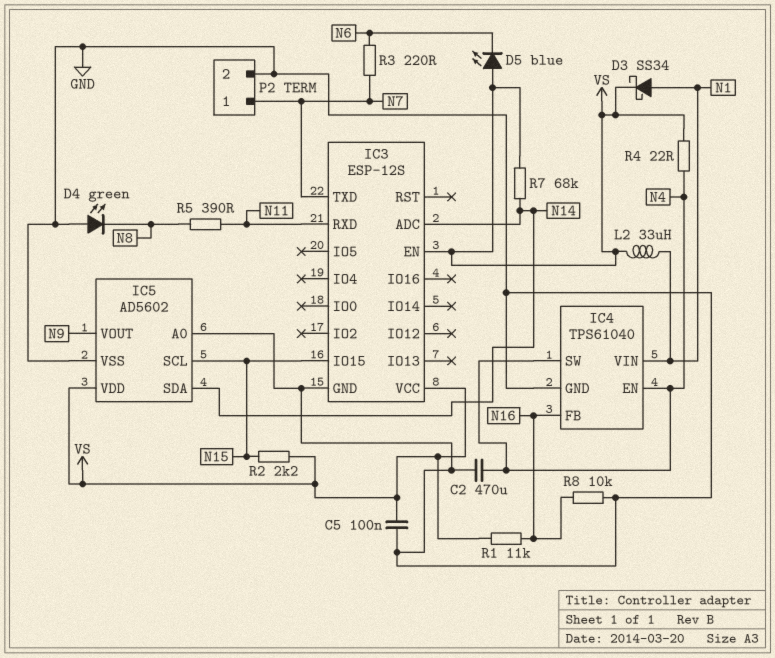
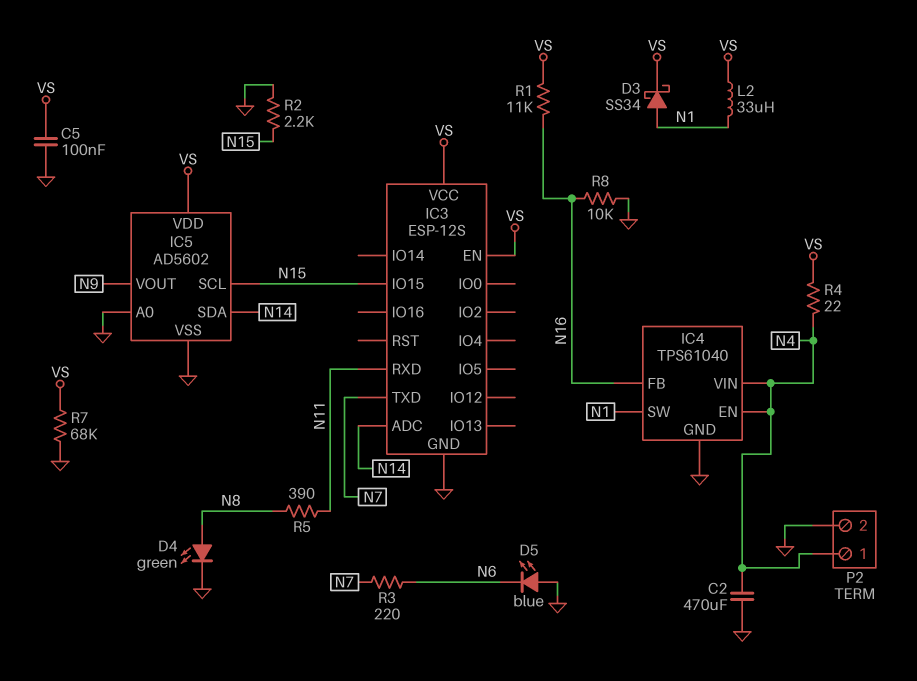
D4: LED green (A GND, K N8) -> LED green (A N8, K GND)
D5: LED blue (A VS, K N6) -> LED blue (A GND, K N6)
IC4 pin SW: N4 -> N1
IC4 pin VIN: N1 -> N4
P2 pin 1: N7 -> N4
R2: 2.2k (N15, VS) -> 2.2k (GND, N15)
R7: 68k (N14, VS) -> 68k (GND, VS)

